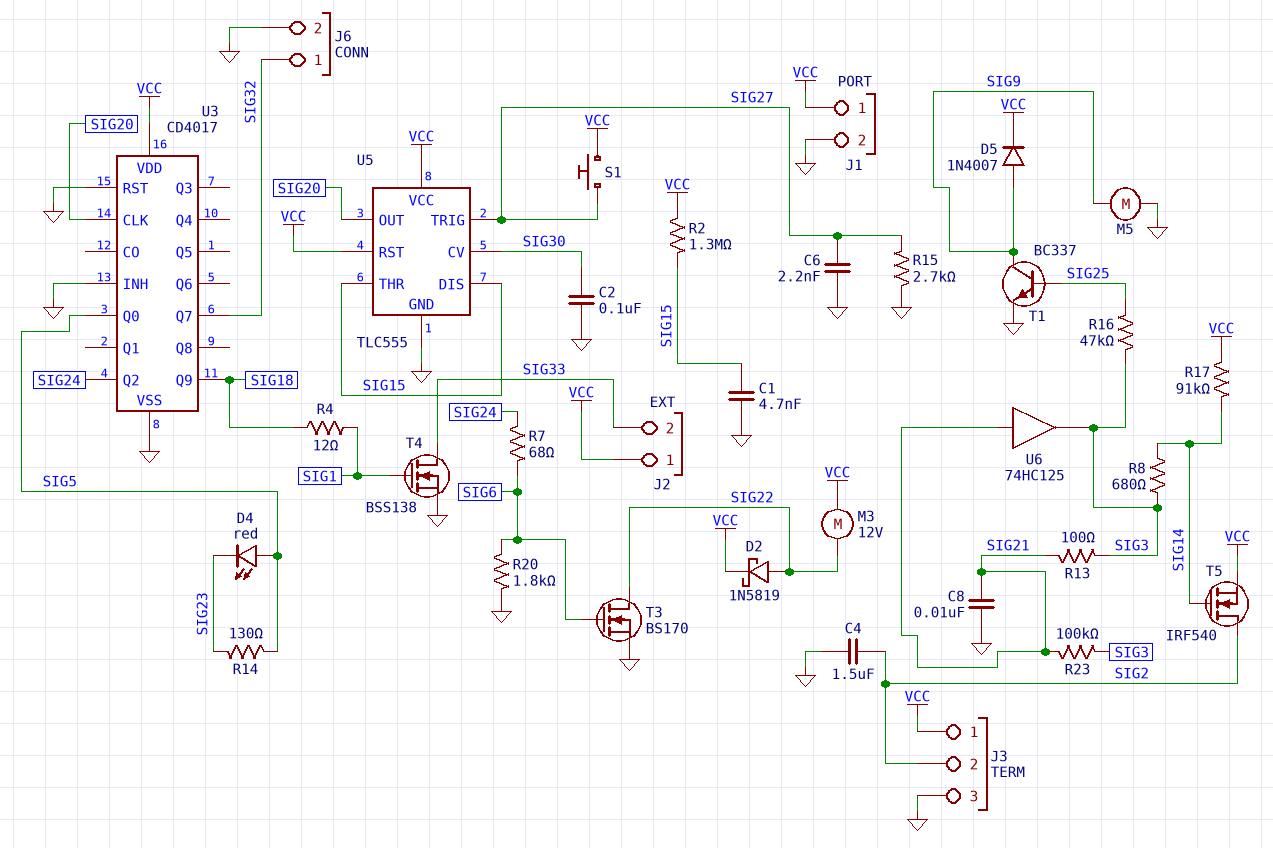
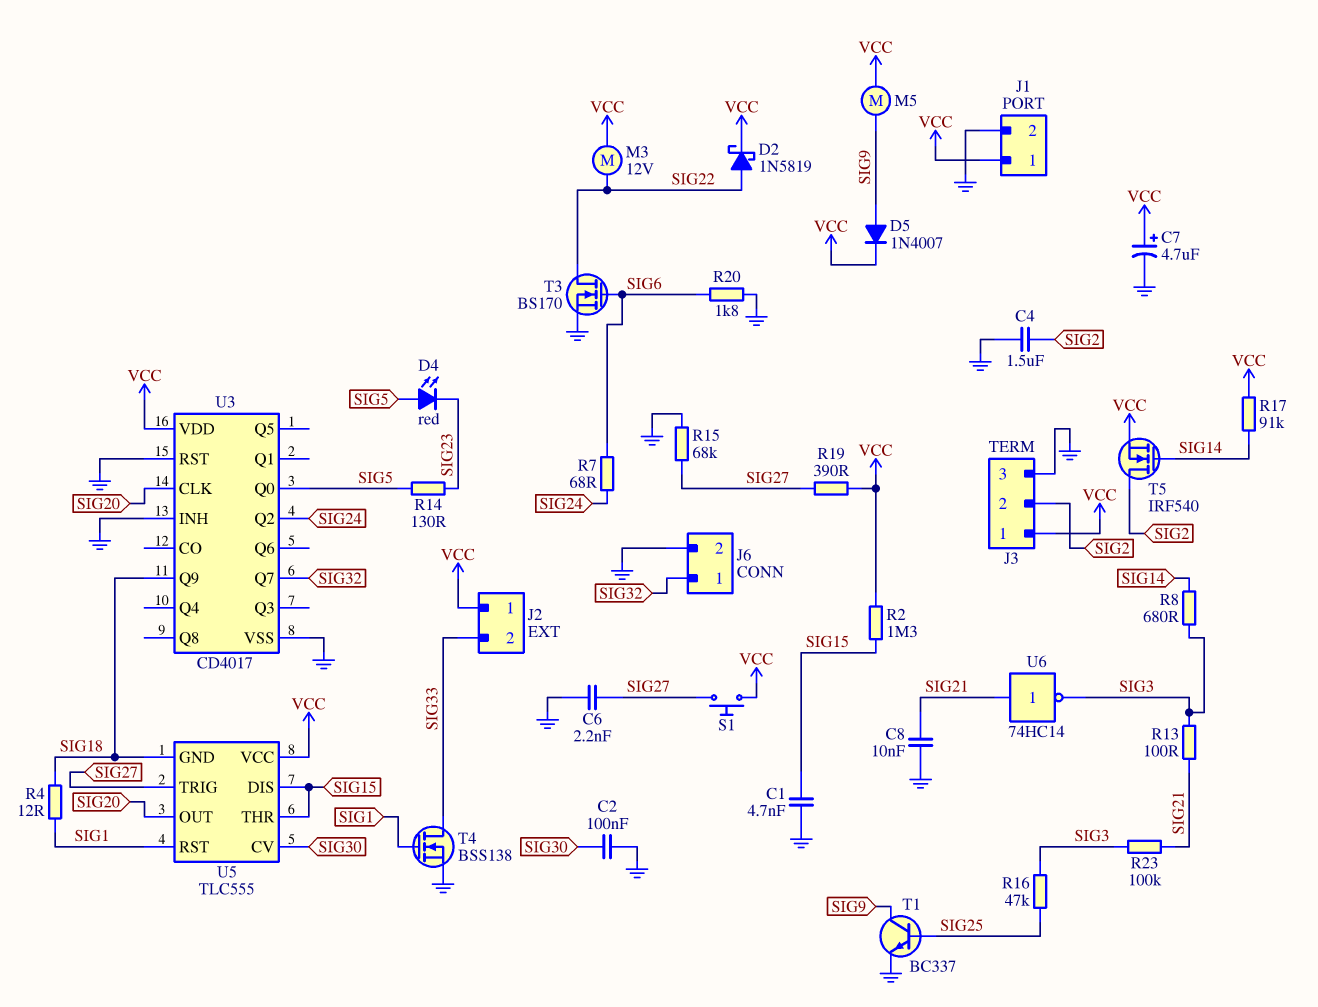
C7: none -> 4.7uF (plus VCC, minus GND)
M5: motor (GND, SIG9) -> motor (SIG9, VCC)
R15: 2.7k (GND, SIG27) -> 68k (GND, SIG27)
R19: none -> 390 (SIG27, VCC)
U5 pin GND: GND -> SIG18
U5 pin RST: VCC -> SIG1
U6: buffer 74HC125 (in SIG21, out SIG3) -> NOT 74HC14 (in SIG21, out SIG3)

